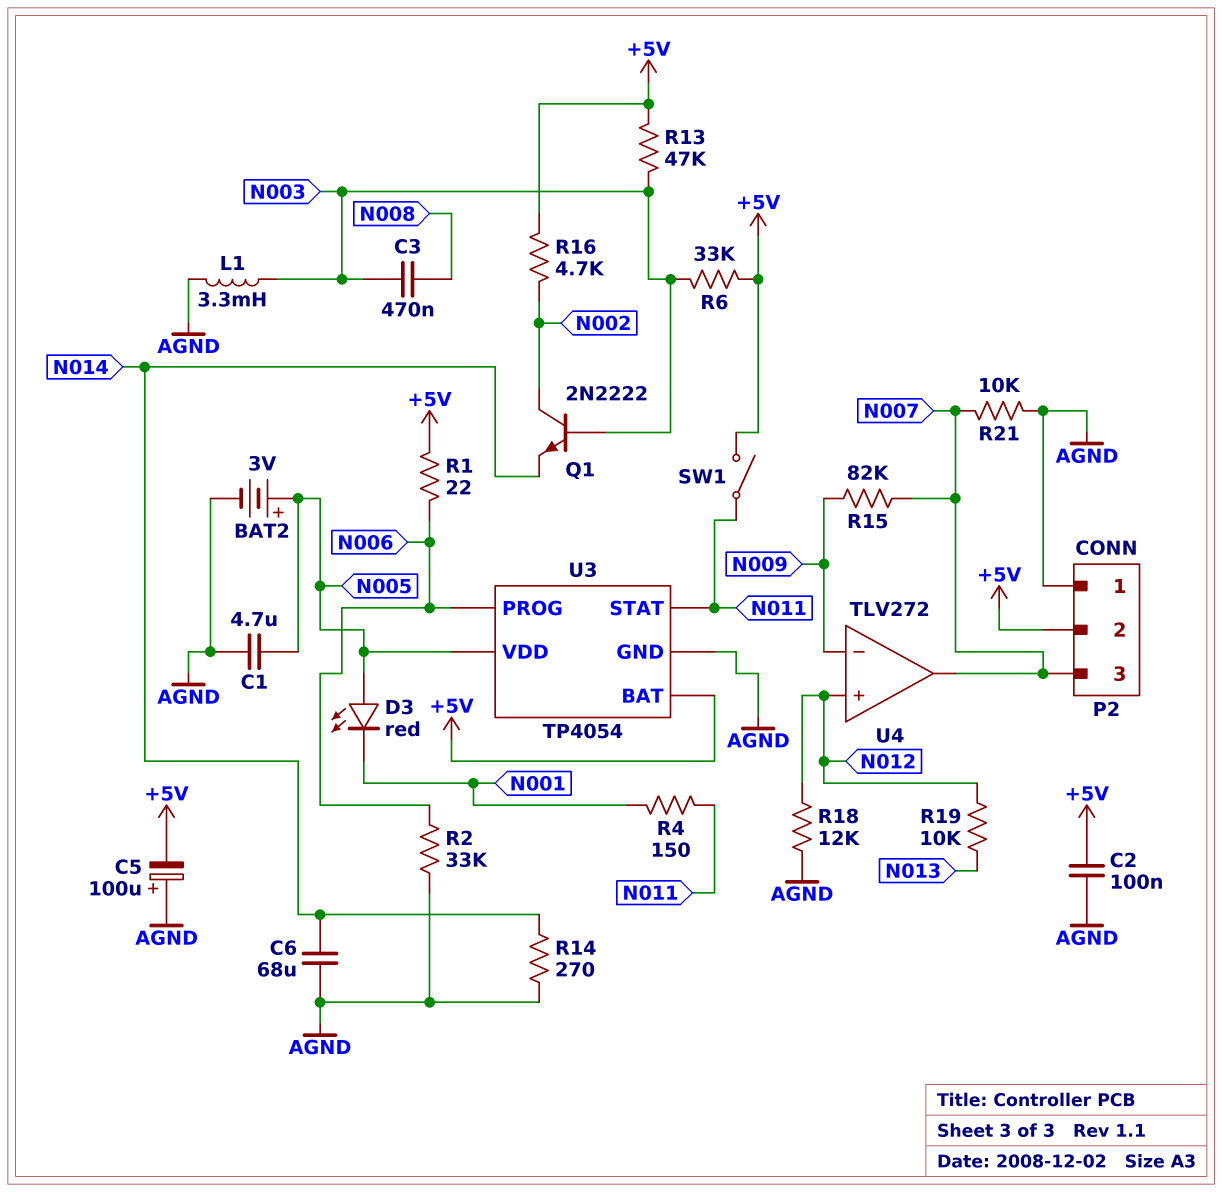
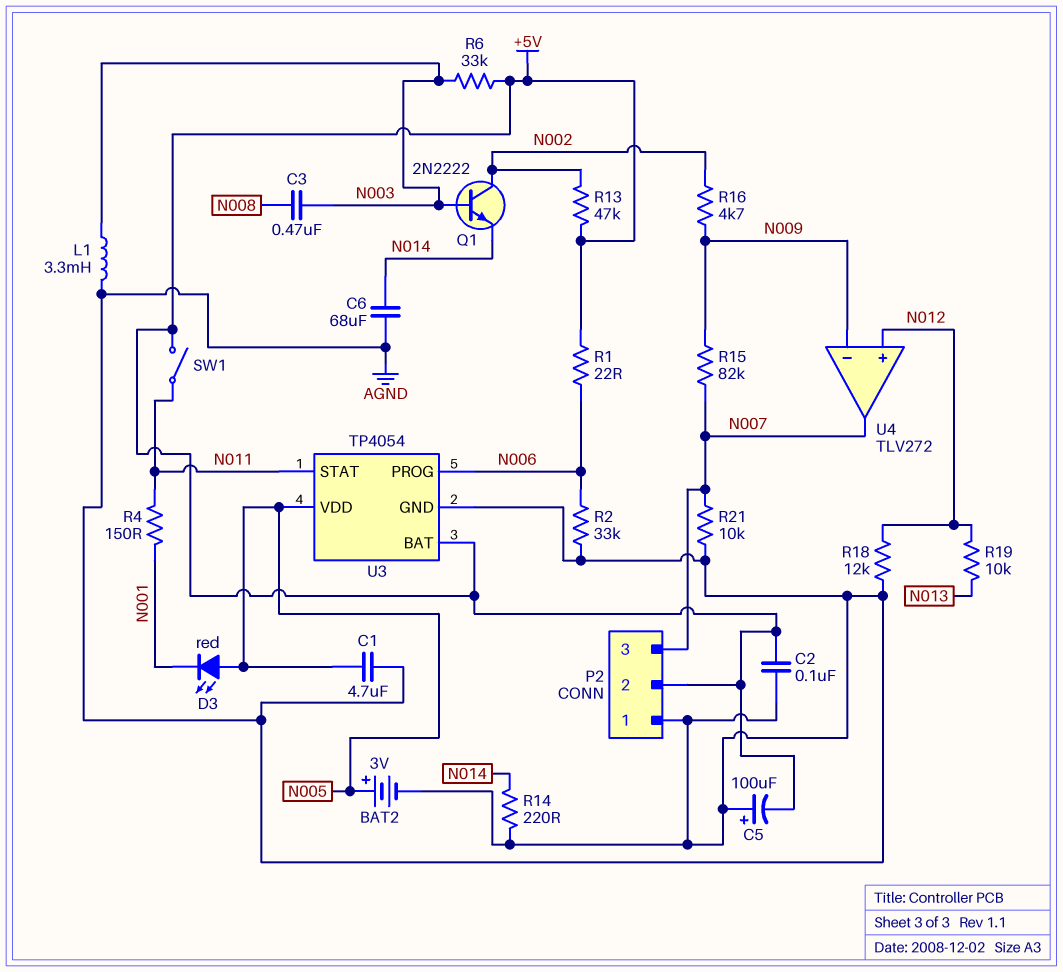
R13: 47k (+5V, N003) -> 47k (+5V, N002)
R14: 270 (AGND, N014) -> 220 (AGND, N014)
R16: 4.7k (+5V, N002) -> 4.7k (N002, N009)

